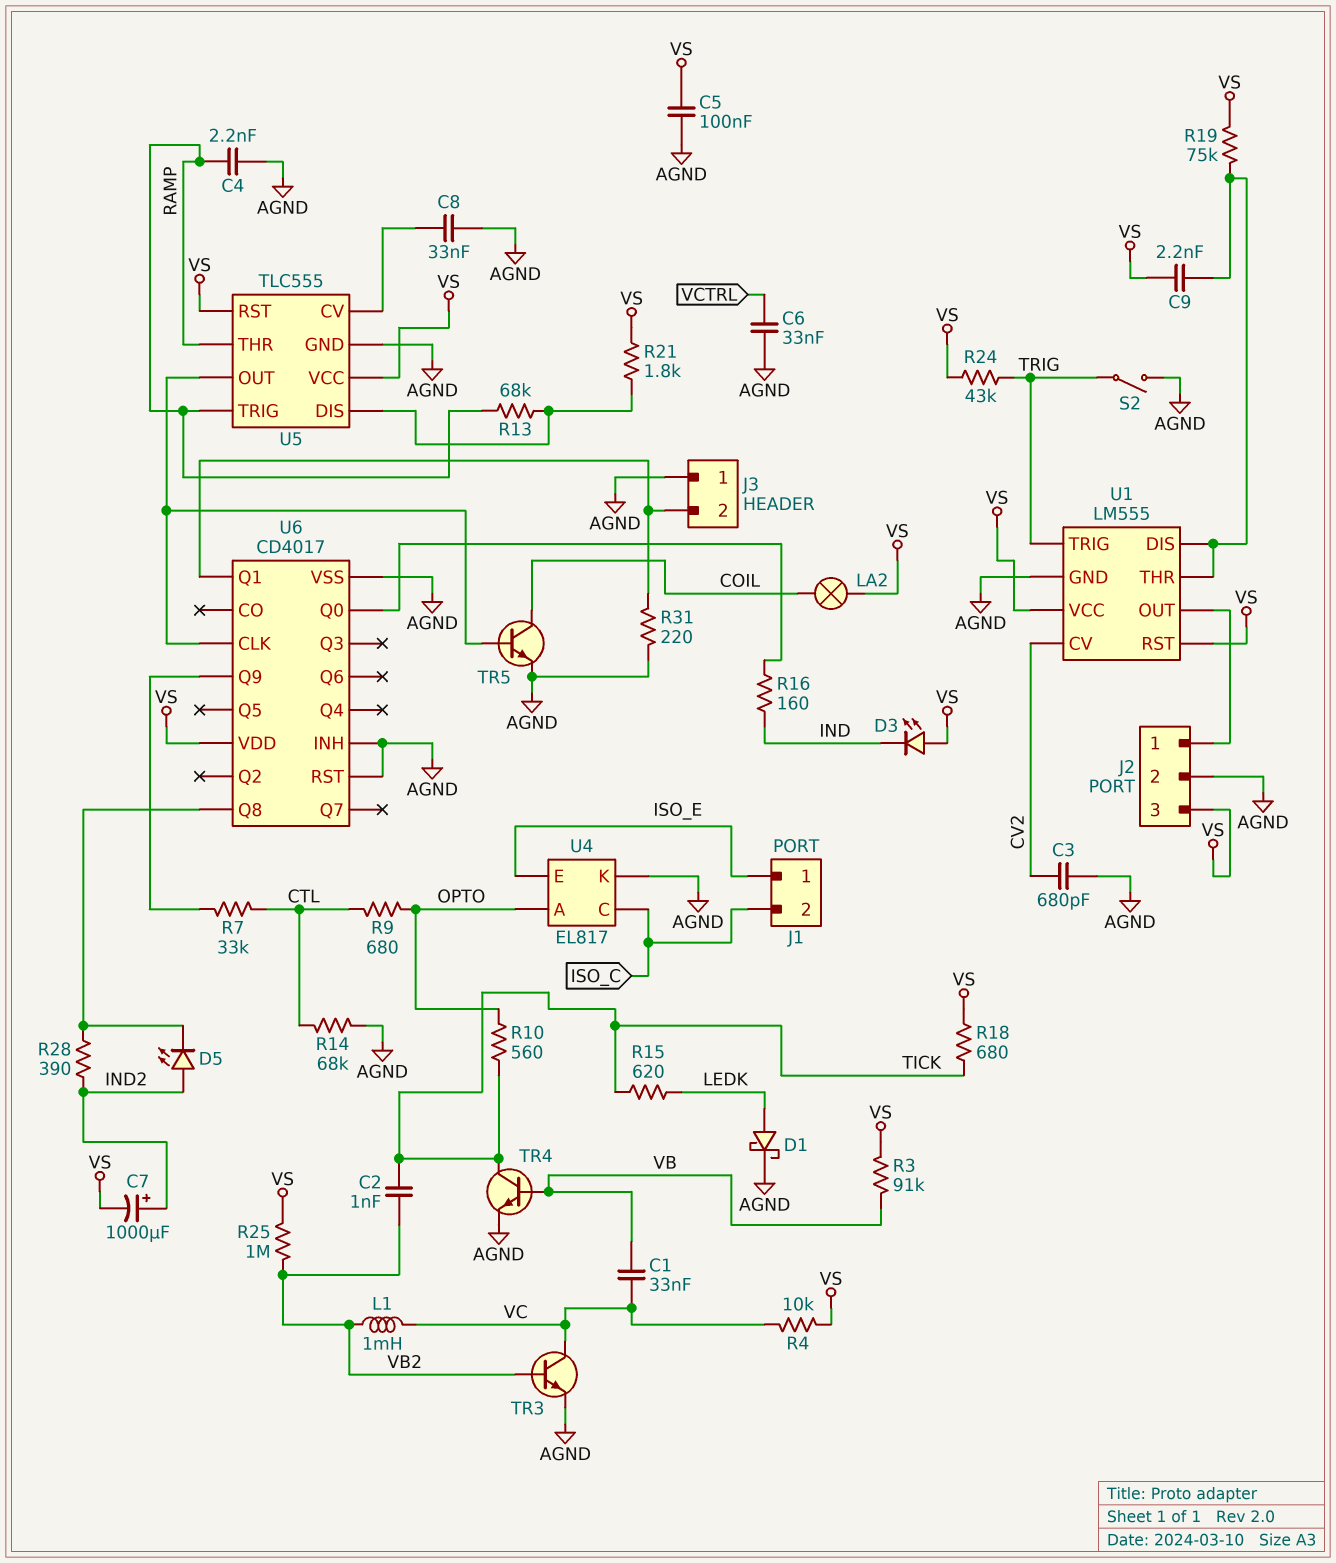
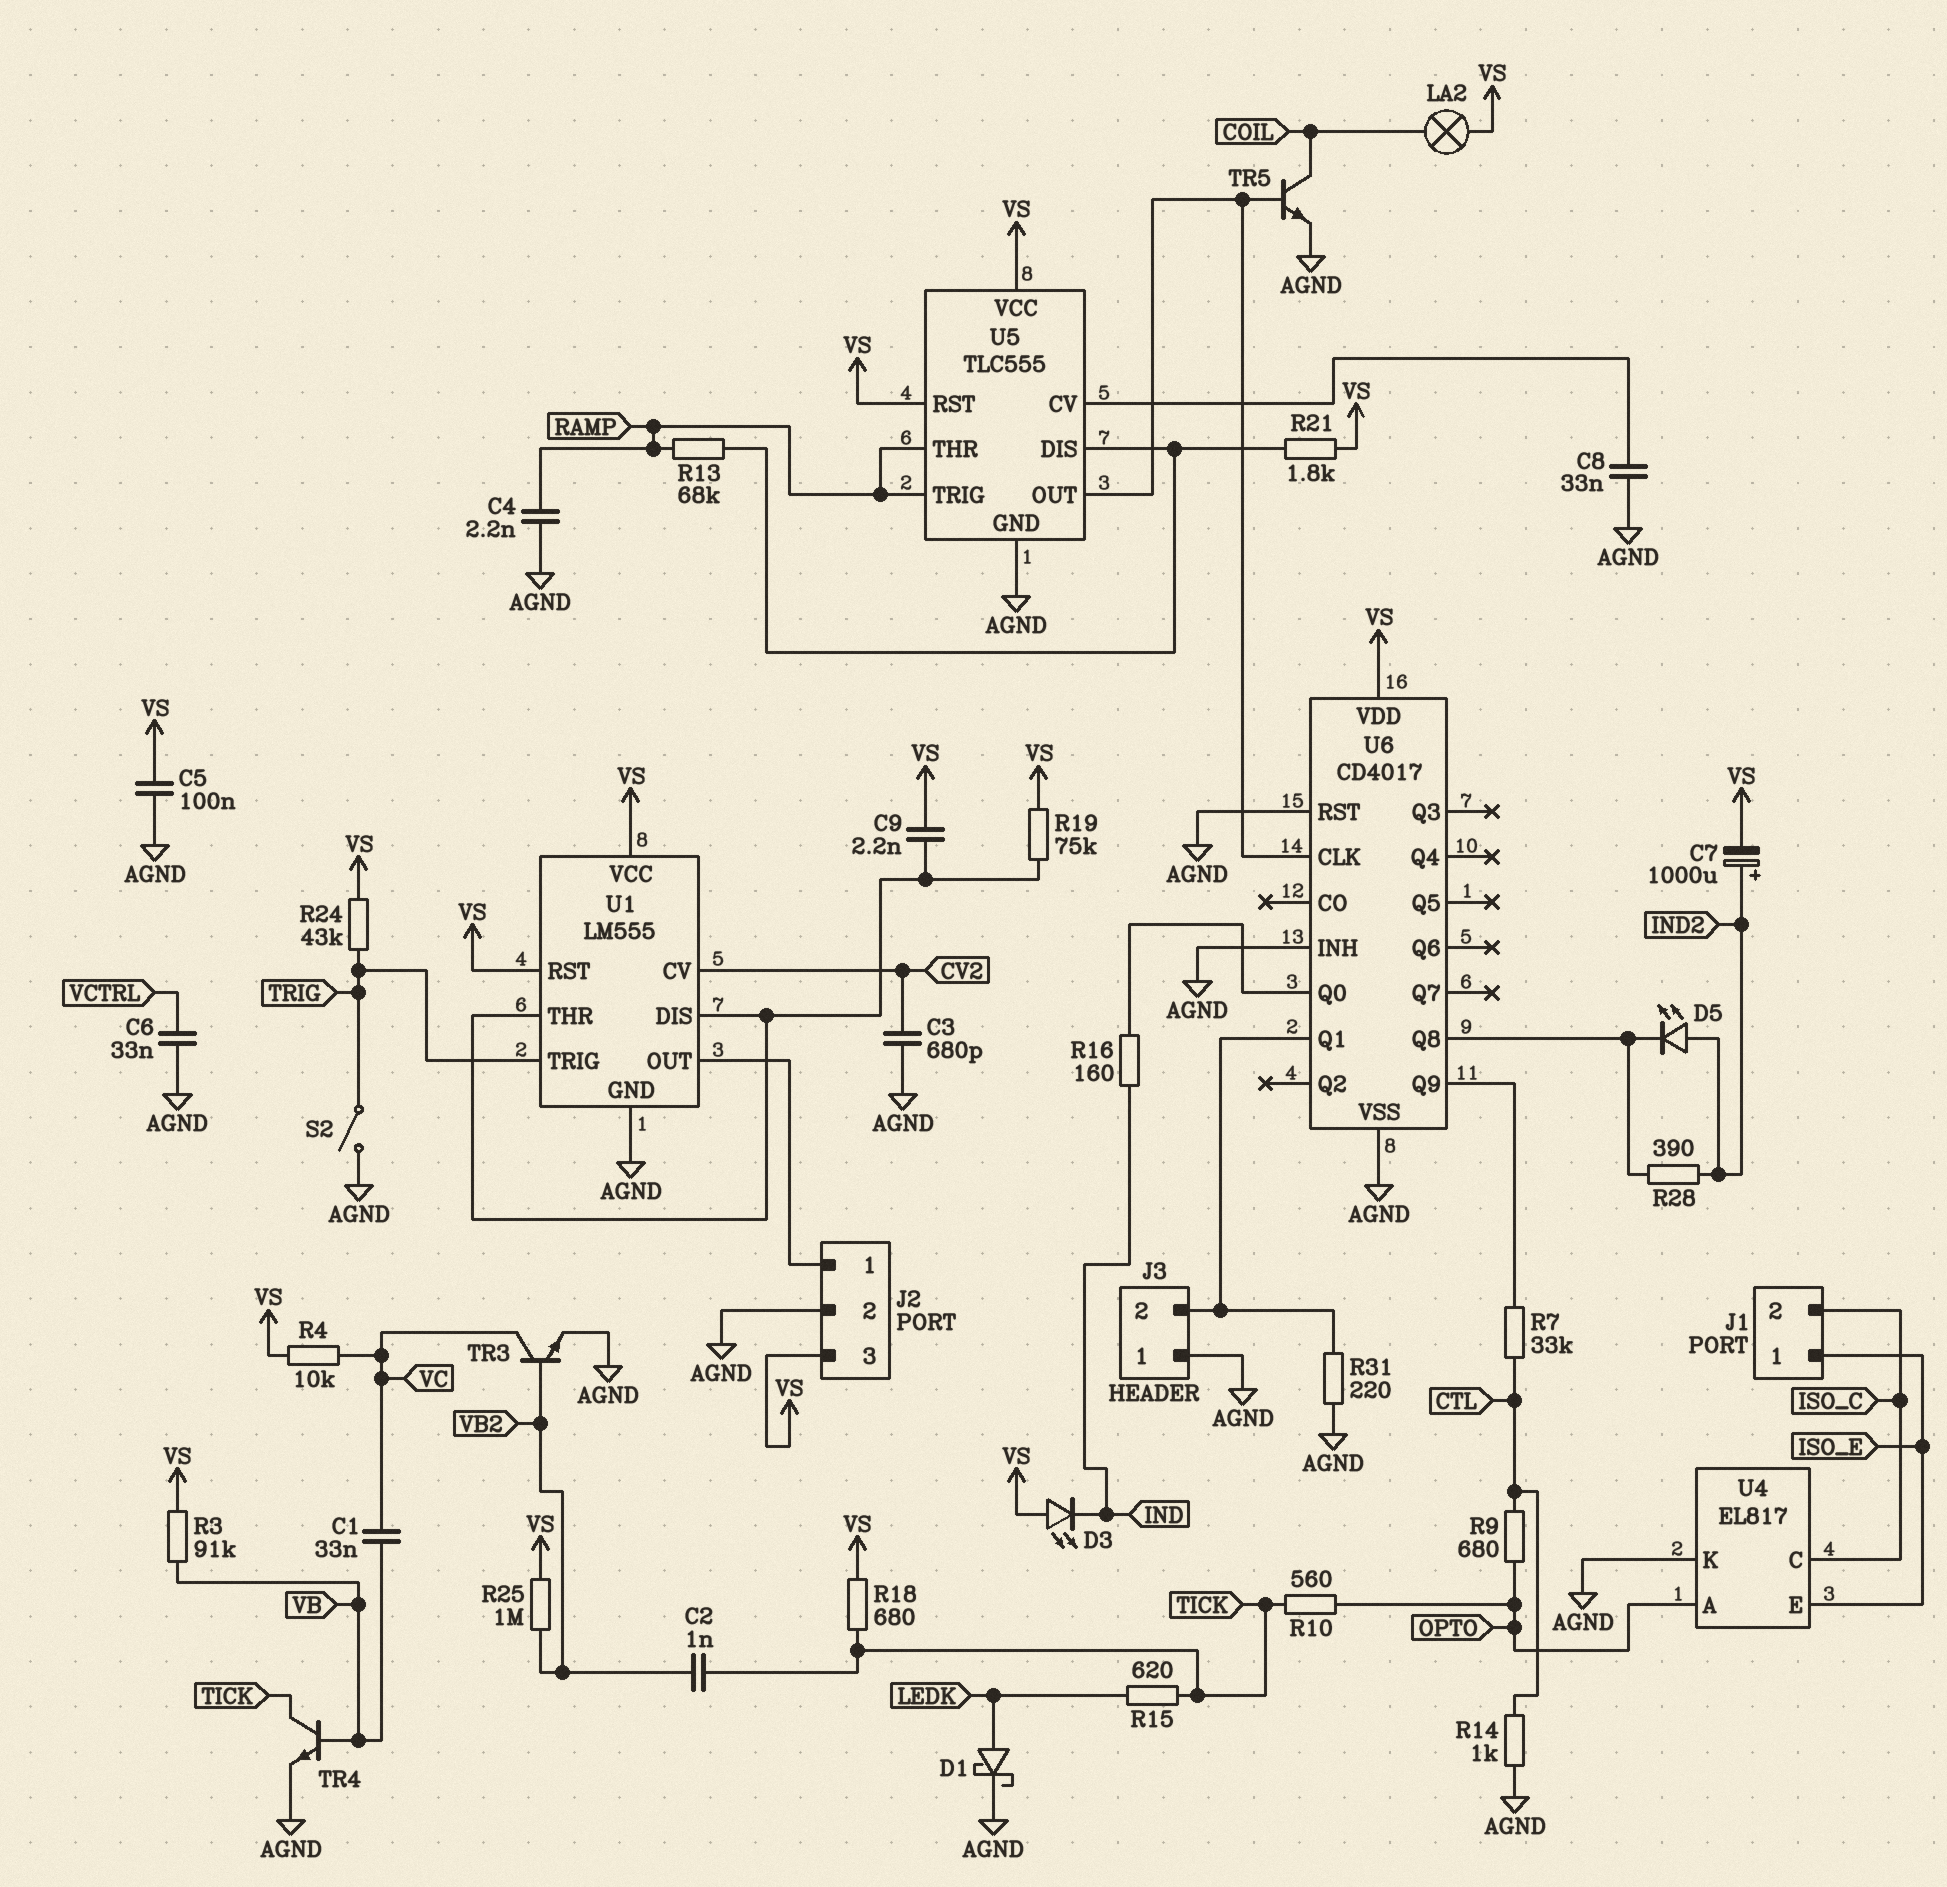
L1: 1mH (VB2, VC) -> none
R14: 68k (AGND, CTL) -> 1k (AGND, CTL)

